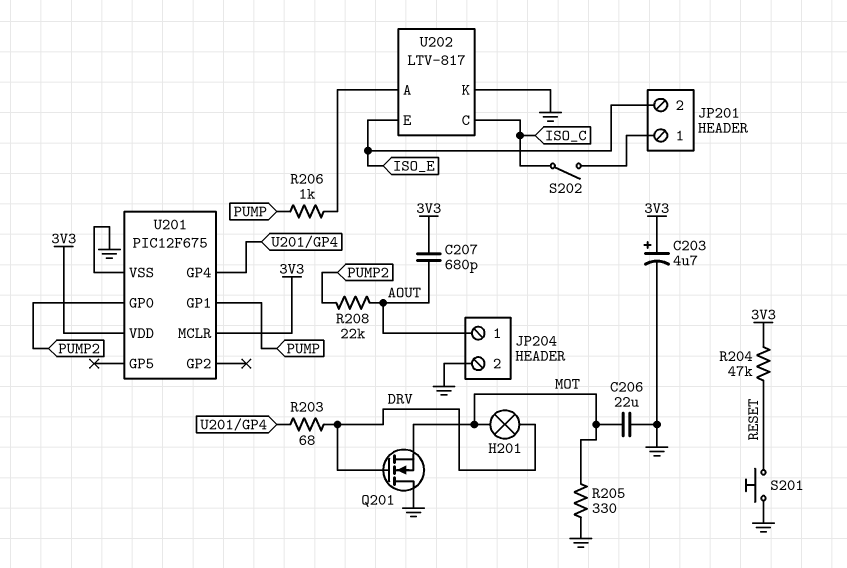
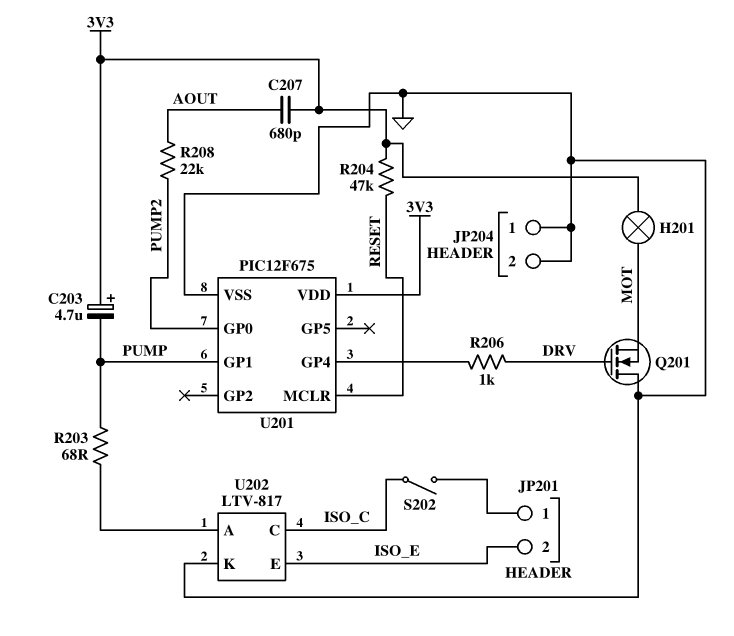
C203: 4.7uF (plus 3V3, minus GND) -> 4.7uF (plus 3V3, minus PUMP)
C206: 22uF (GND, MOT) -> none
H201: lamp (DRV, MOT) -> lamp (3V3, MOT)
JP204 pin 1: AOUT -> GND
R203: 68 (DRV, U201/GP4) -> 68 (PUMP, U202/A)
R205: 330 (GND, MOT) -> none
R206: 1k (PUMP, U202/A) -> 1k (DRV, U201/GP4)
S201: button (GND, RESET) -> none
U201 pin MCLR: 3V3 -> RESET

